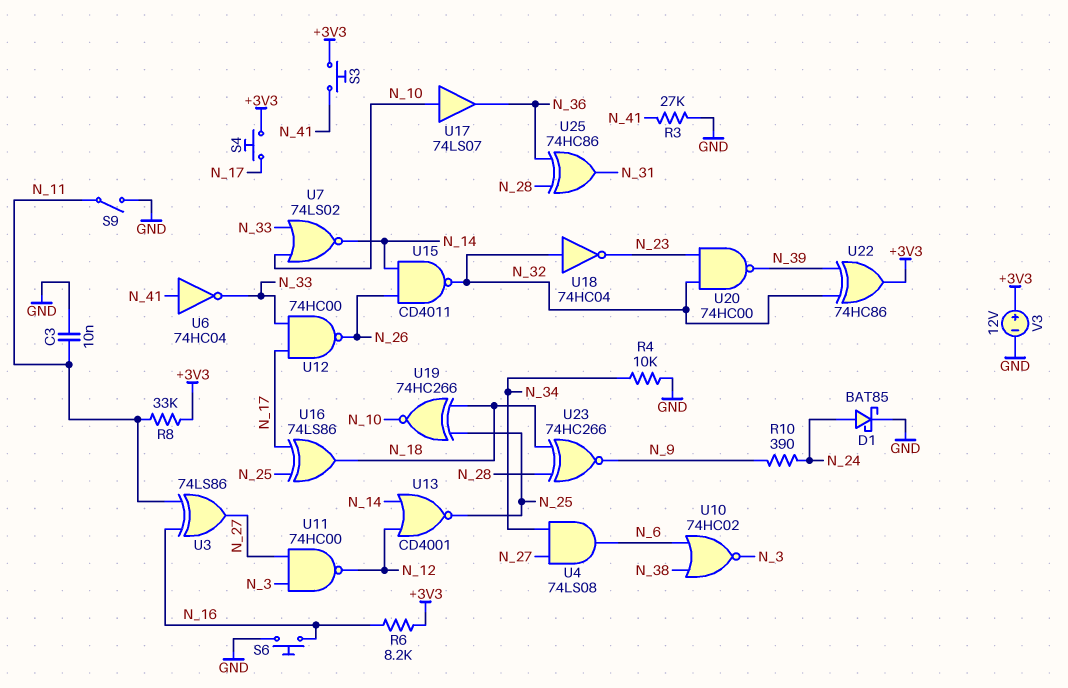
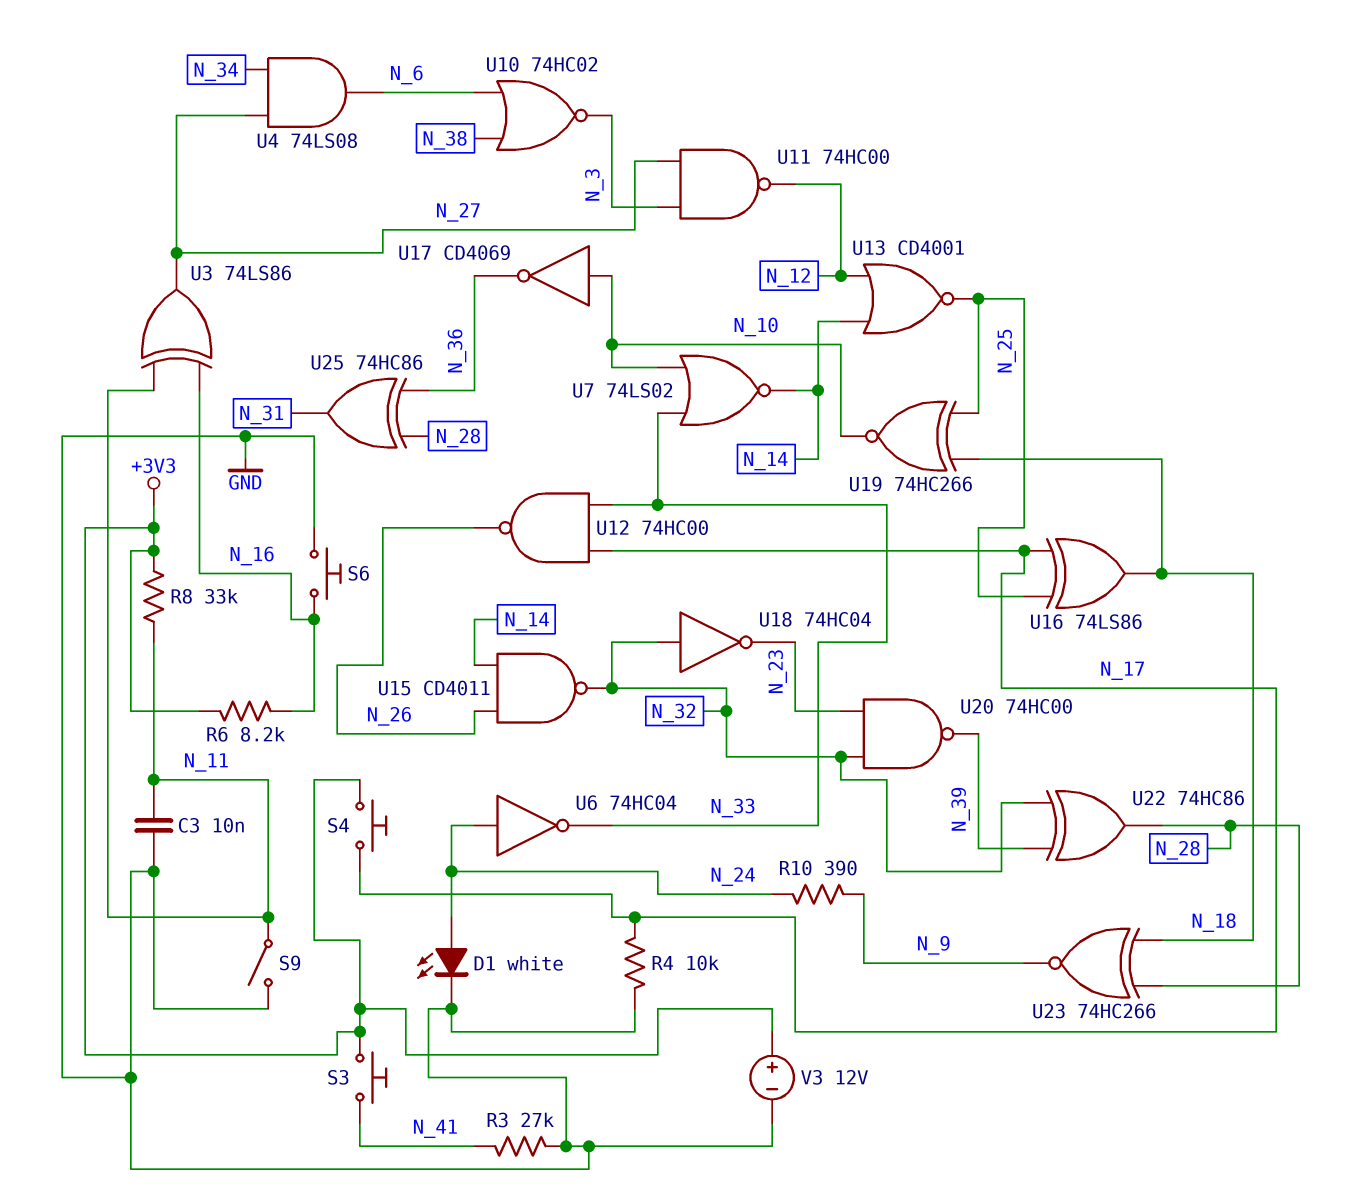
D1: schottky BAT85 (A N_24, K GND) -> LED white (A N_24, K GND)
R4: 10k (GND, N_34) -> 10k (GND, N_17)
U6: NOT 74HC04 (in N_41, out N_33) -> NOT 74HC04 (in N_24, out N_33)
U17: buffer 74LS07 (in N_10, out N_36) -> NOT CD4069 (in N_10, out N_36)
U22: XOR 74HC86 (in N_32, in N_39, out +3V3) -> XOR 74HC86 (in N_32, in N_39, out N_28)

